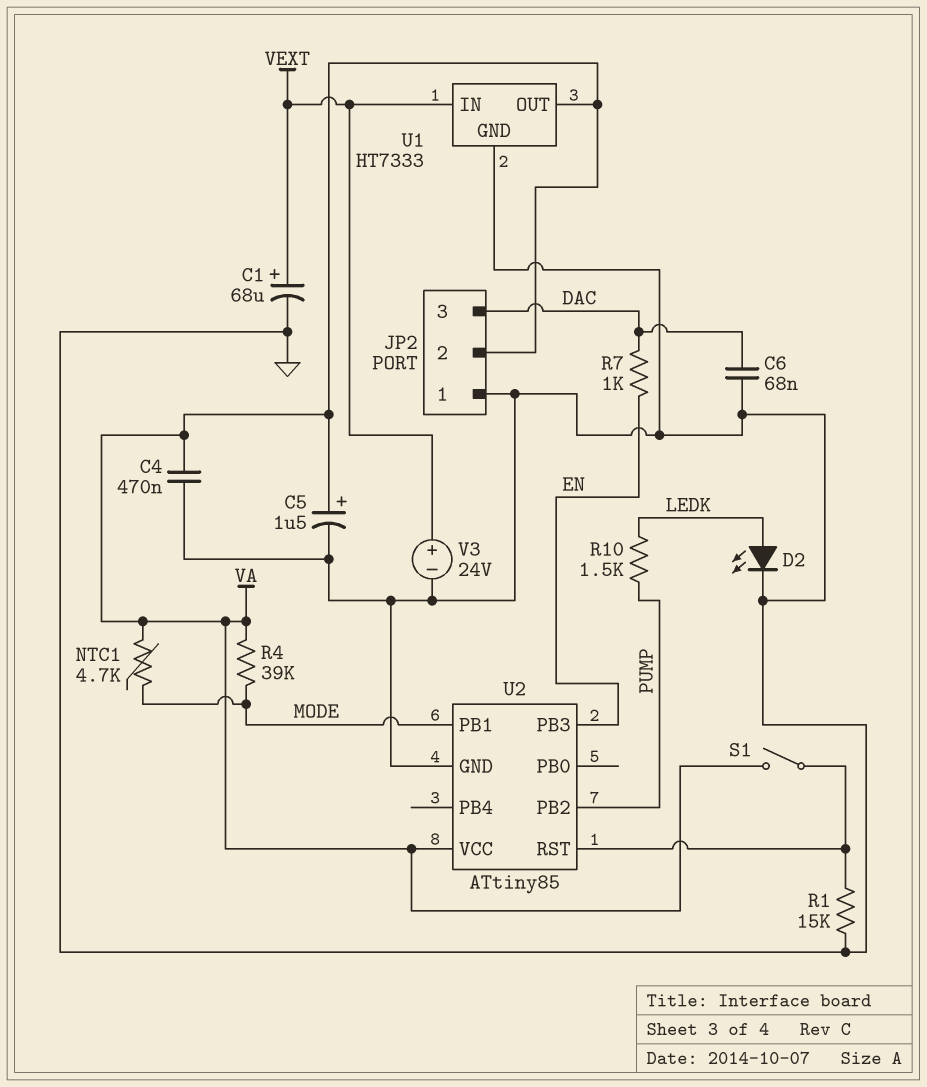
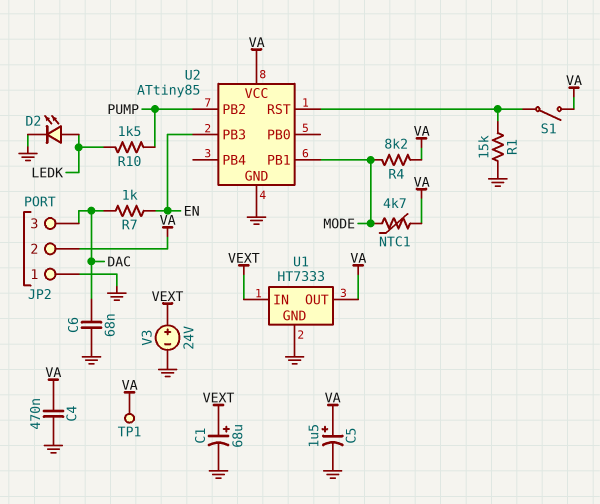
R4: 39k (MODE, VA) -> 8.2k (MODE, VA)
TP1: none -> test point (VA)

